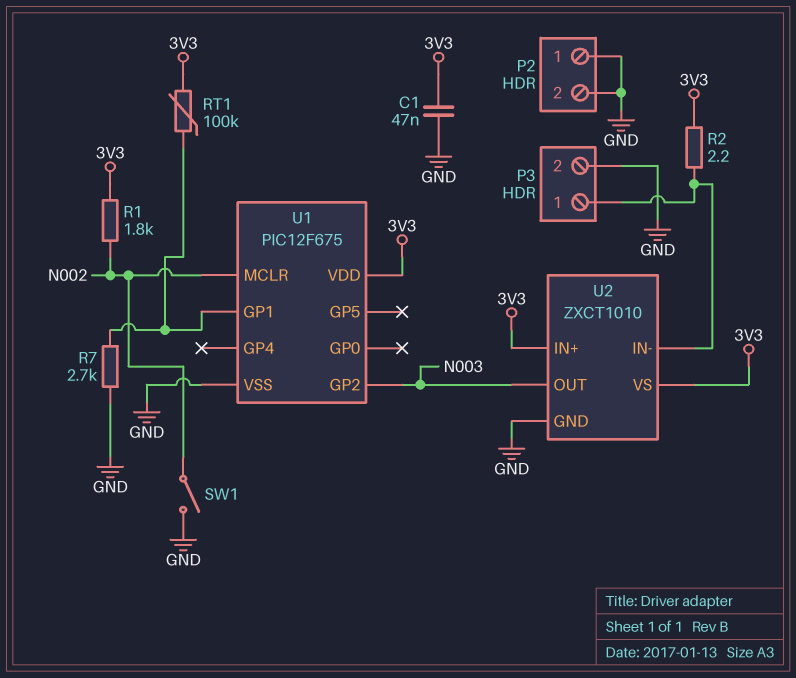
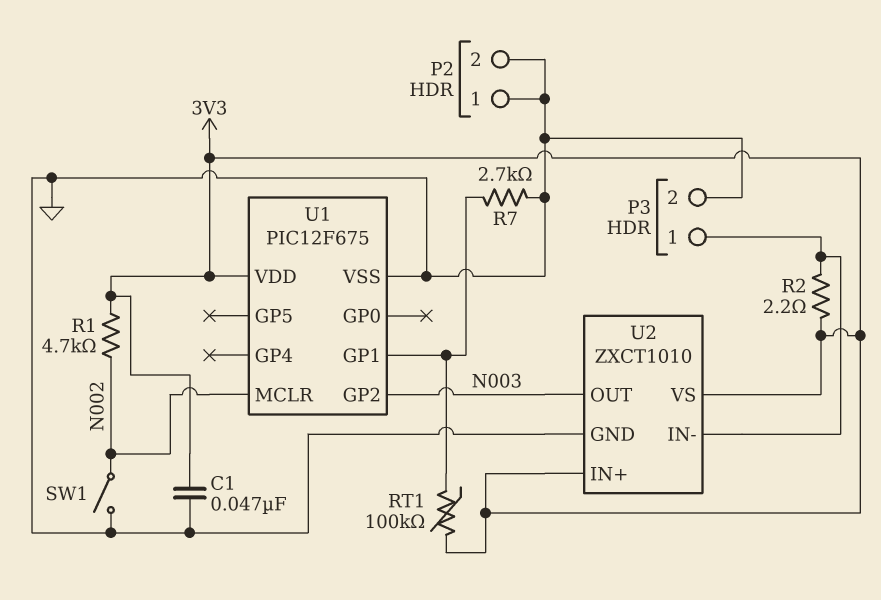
R1: 1.8k (3V3, N002) -> 4.7k (3V3, N002)

